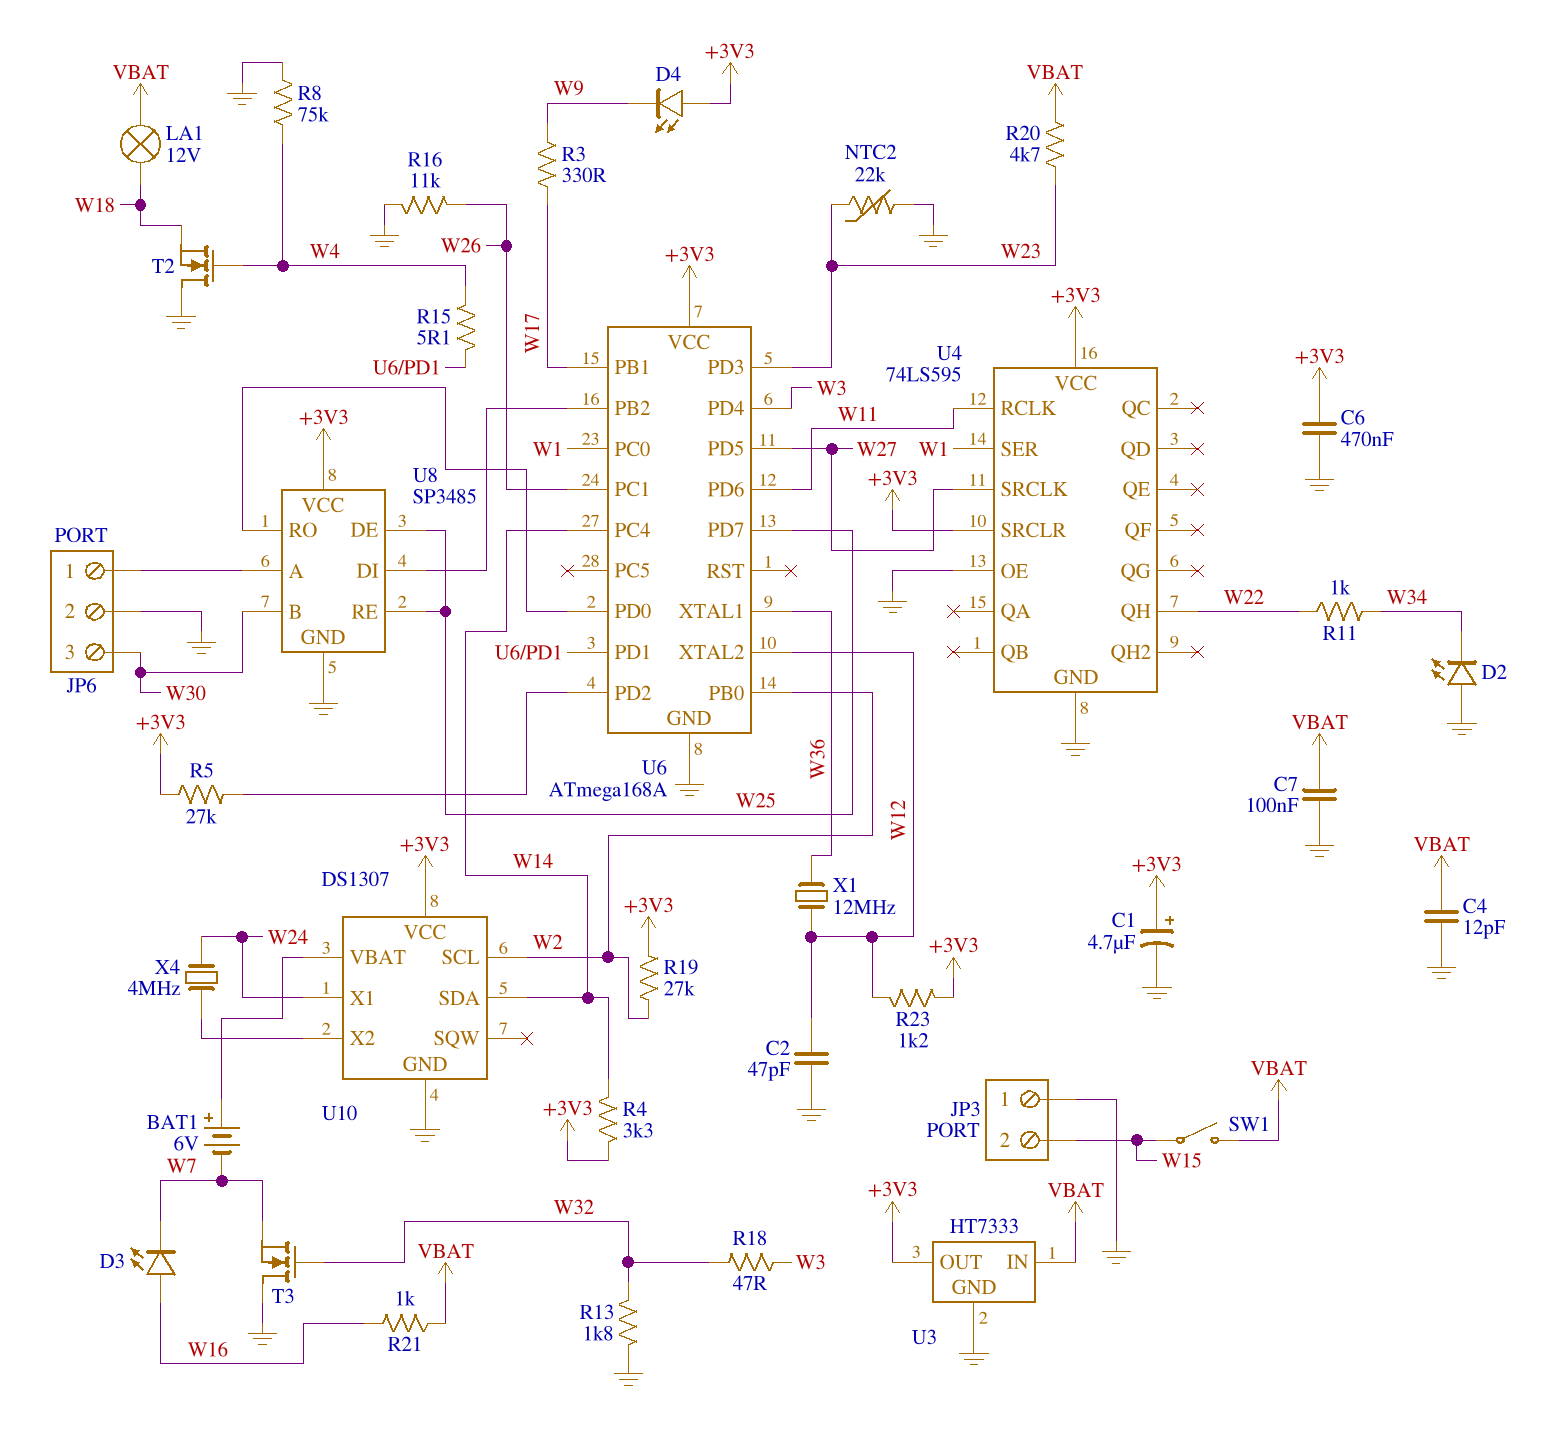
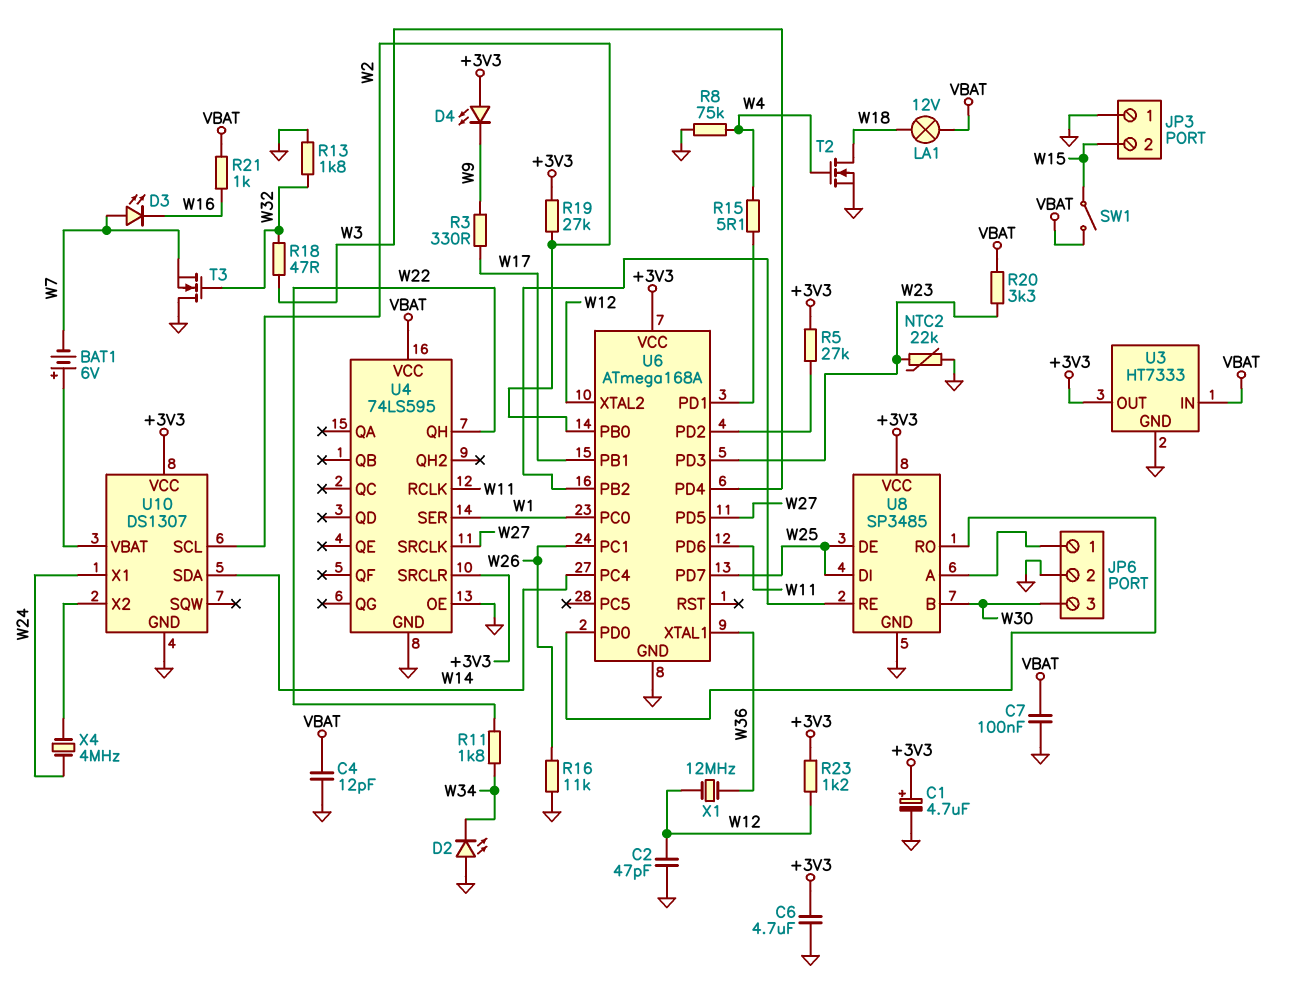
C6: 470nF (+3V3, GND) -> 4.7uF (+3V3, GND)
D3: LED (A W16, K W7) -> LED (A W7, K W16)
R4: 3.3k (+3V3, W14) -> none
R11: 1k (W22, W34) -> 1.8k (W22, W34)
R20: 4.7k (VBAT, W23) -> 3.3k (VBAT, W23)
T2: NMOS (G W4, D GND, S W18) -> NMOS (G W4, D W18, S GND)
U4 pin VCC: +3V3 -> VBAT
U8 pin DI: U6/PB2 -> W25
U8 pin RE: W25 -> U6/PB2

